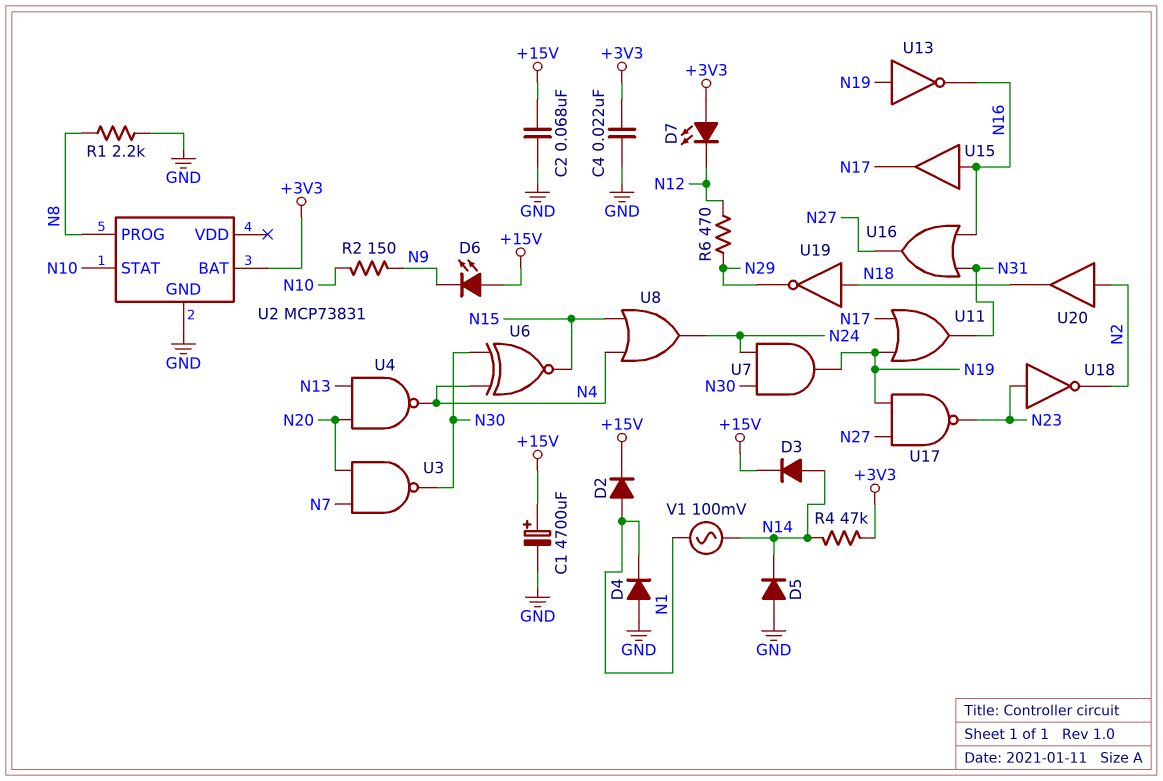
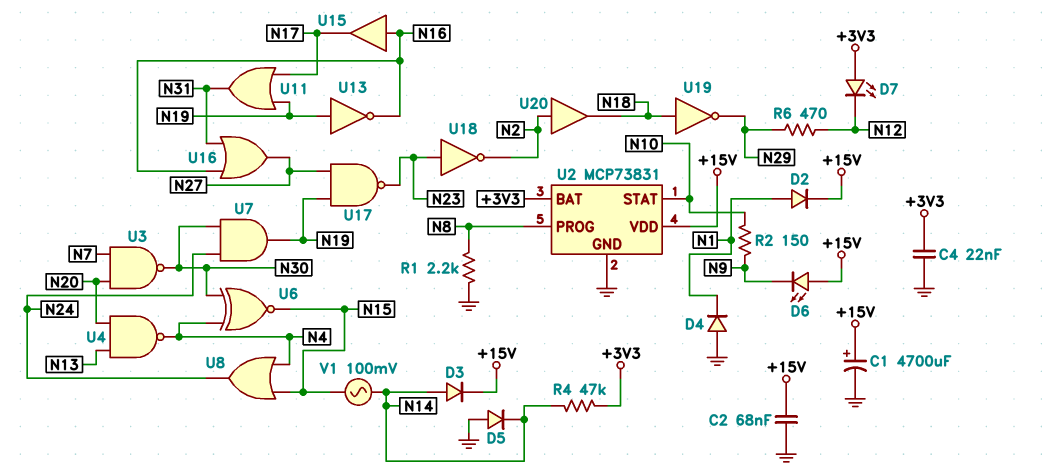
U2 pin VDD: none -> +15V
V1: AC 100mV (N1, N14) -> AC 100mV (N14, N15)

